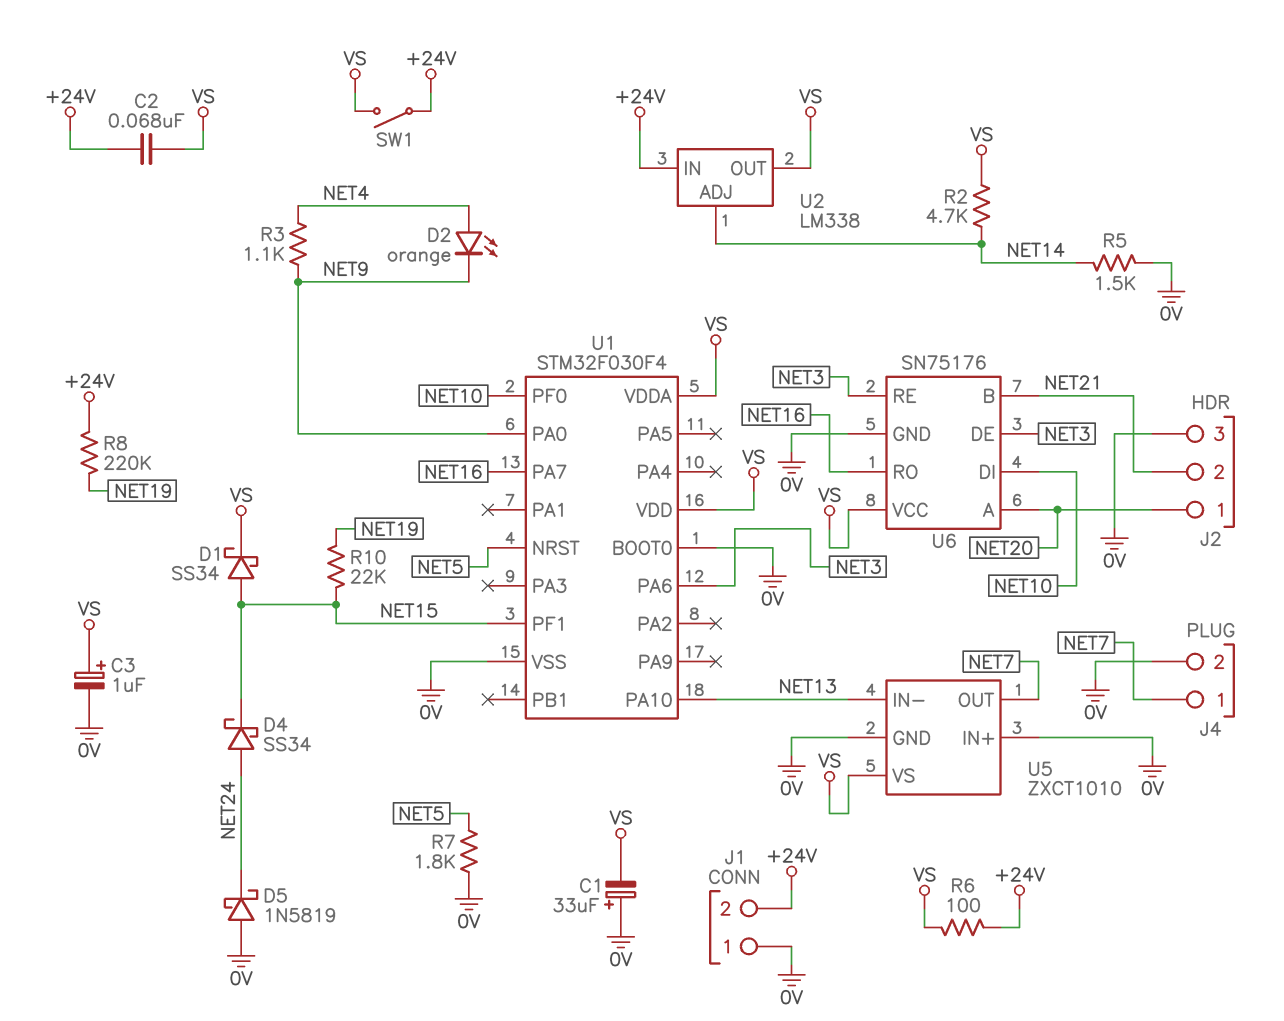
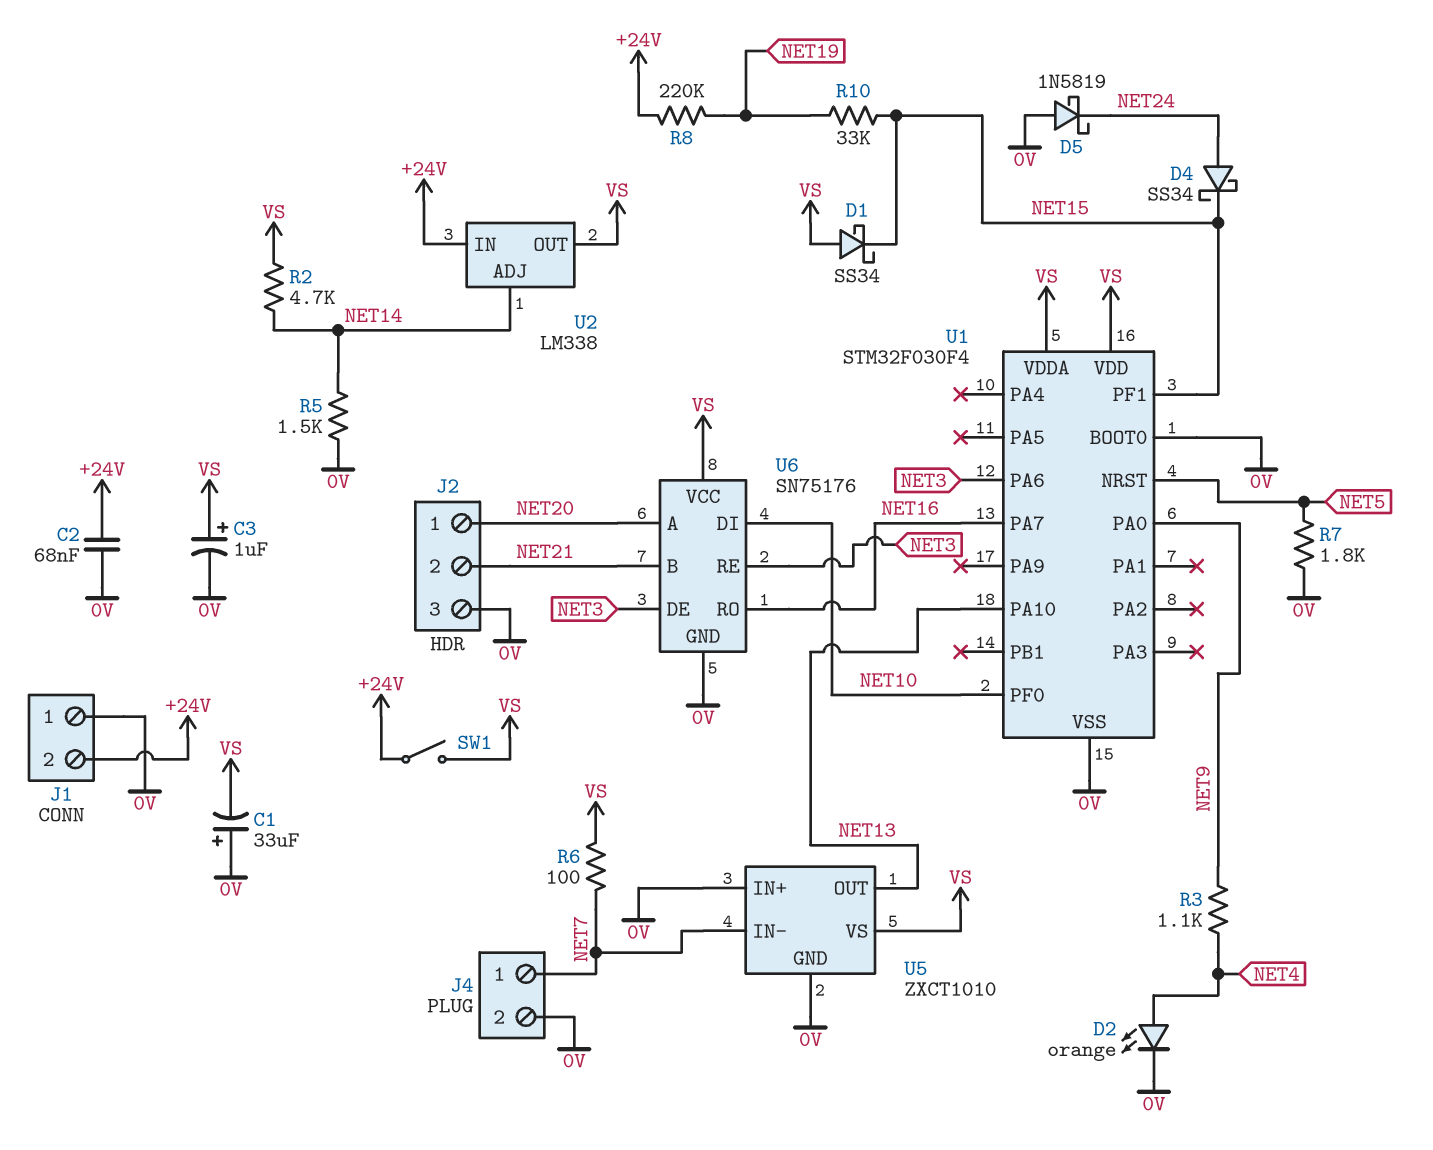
C2: 68nF (+24V, VS) -> 68nF (+24V, 0V)
D1: schottky SS34 (A NET15, K VS) -> schottky SS34 (A VS, K NET15)
D2: LED orange (A NET4, K NET9) -> LED orange (A NET4, K 0V)
R6: 100 (+24V, VS) -> 100 (NET7, VS)
R10: 22k (NET15, NET19) -> 33k (NET15, NET19)
U5 pin IN-: NET13 -> NET7
U5 pin OUT: NET7 -> NET13

